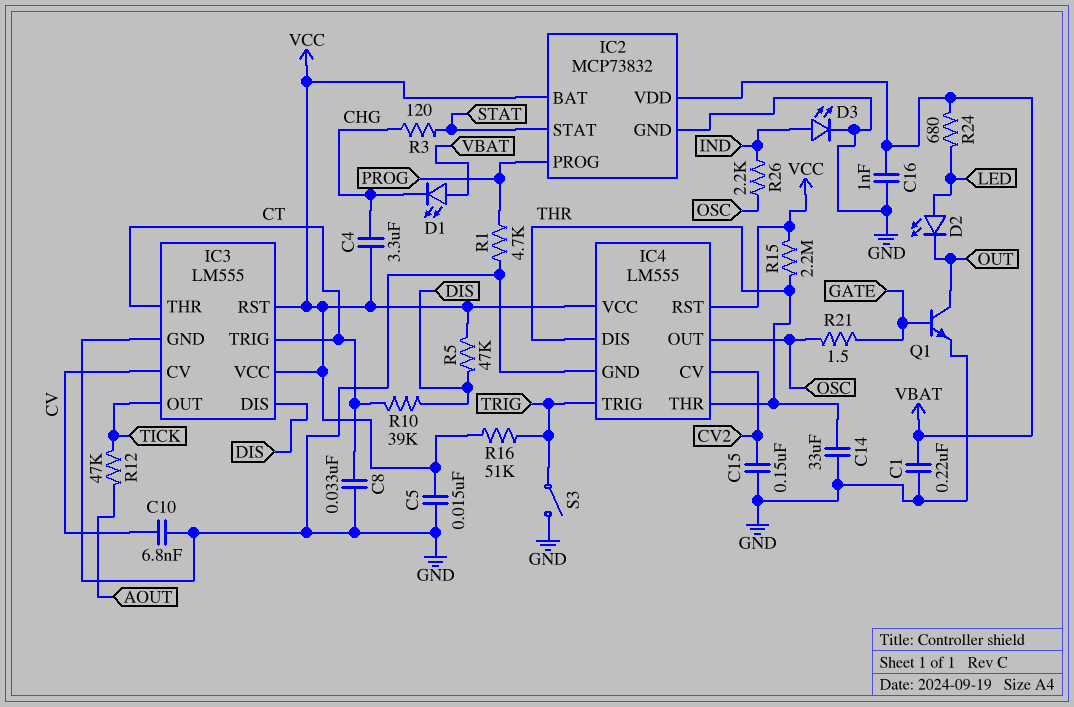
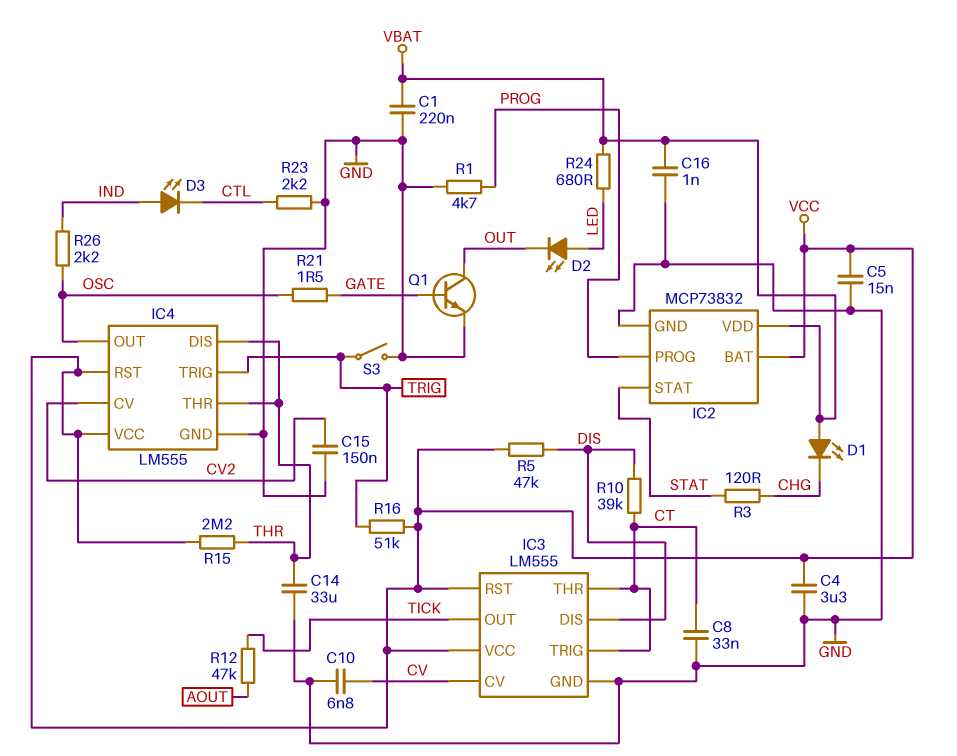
C4: 3.3uF (CHG, VCC) -> 3.3uF (GND, VCC)
D3: LED (A IND, K GND) -> LED (A IND, K CTL)
R23: none -> 2.2k (CTL, GND)

